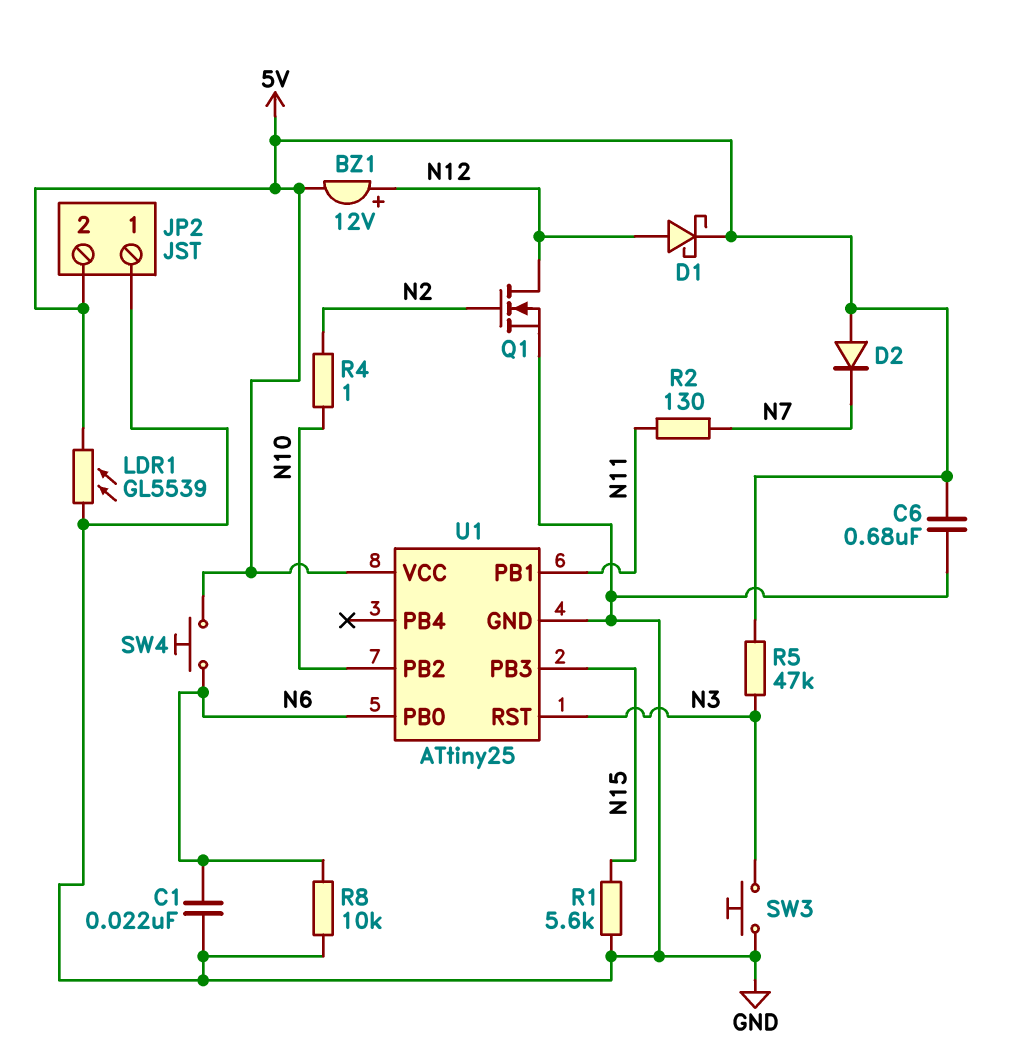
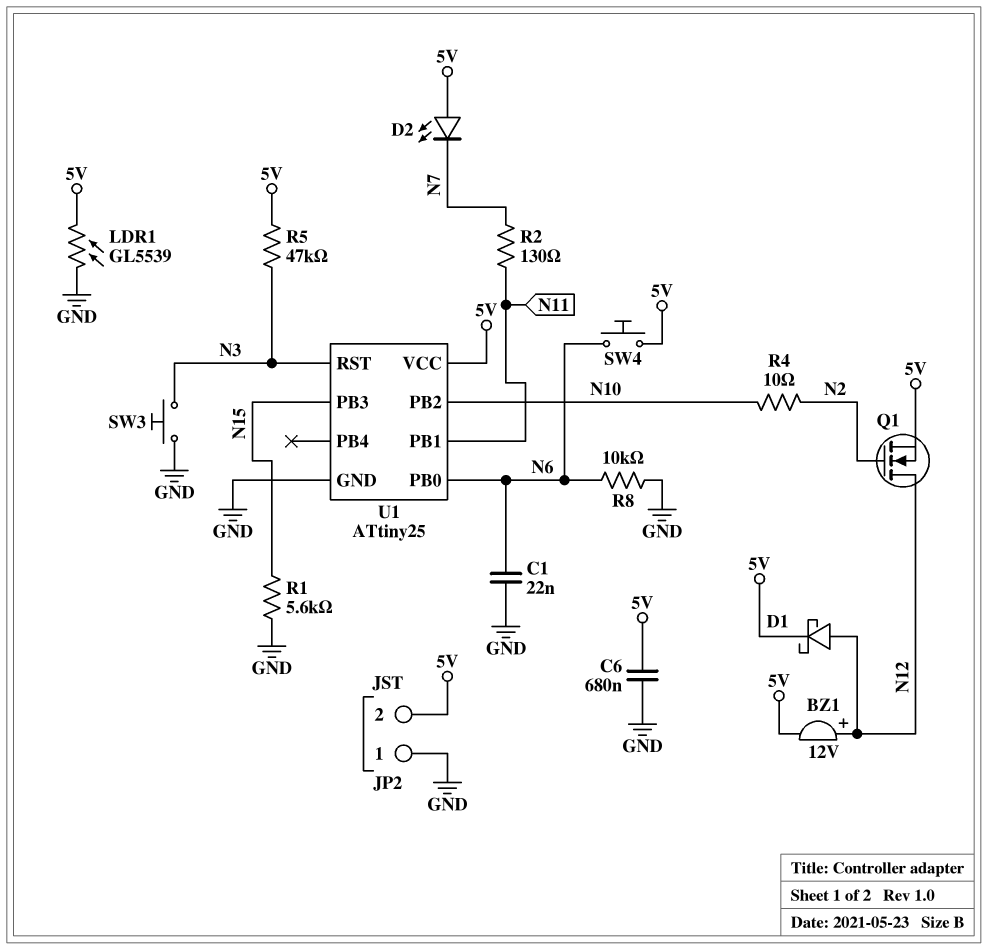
D2: diode (A 5V, K N7) -> LED (A 5V, K N7)
Q1: NMOS (G N2, D N12, S GND) -> NMOS (G N2, D N12, S 5V)
R4: 1 (N2, N10) -> 10 (N2, N10)

